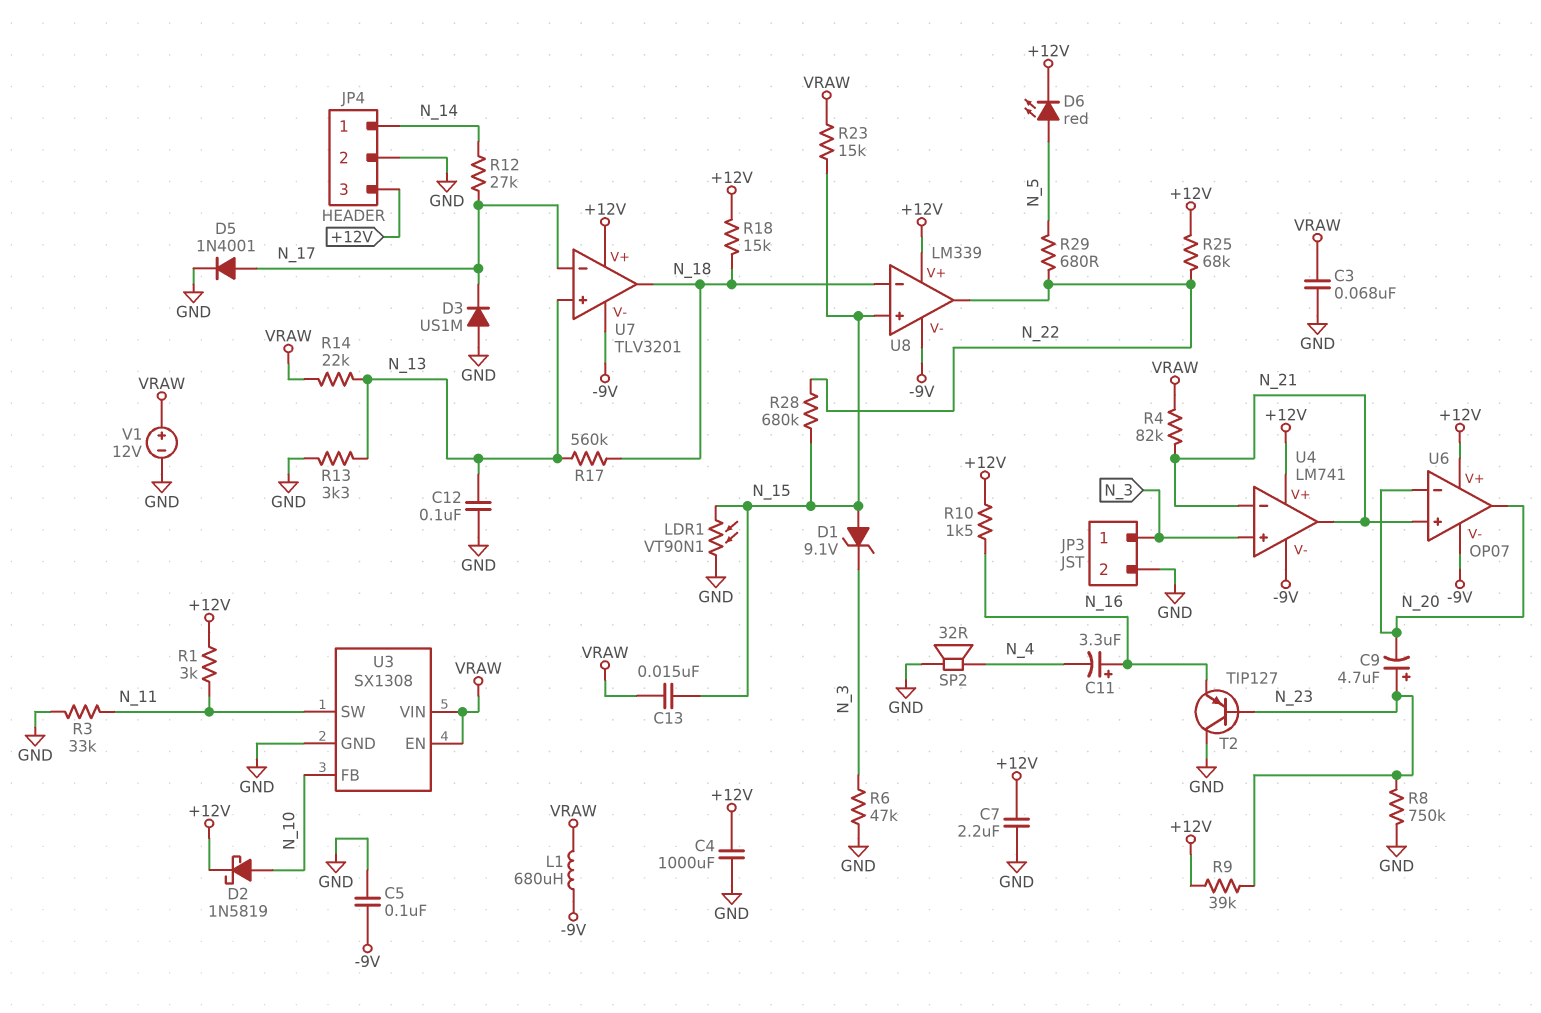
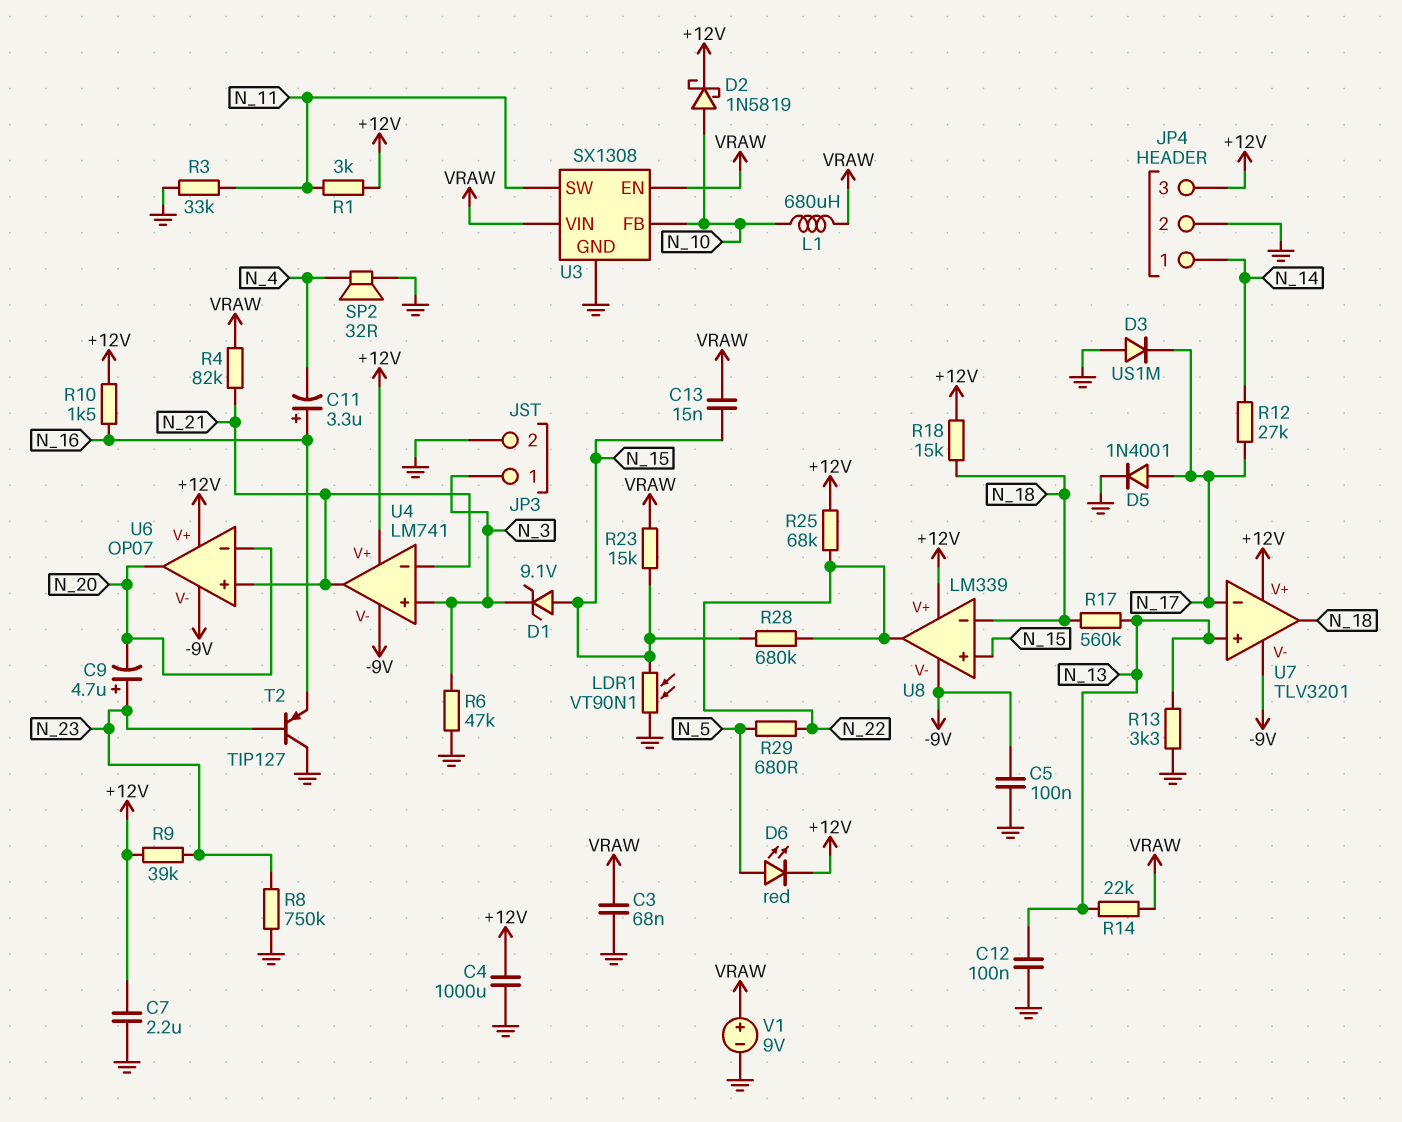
L1: 680uH (-9V, VRAW) -> 680uH (N_10, VRAW)
V1: 12V (plus VRAW, minus GND) -> 9V (plus VRAW, minus GND)

